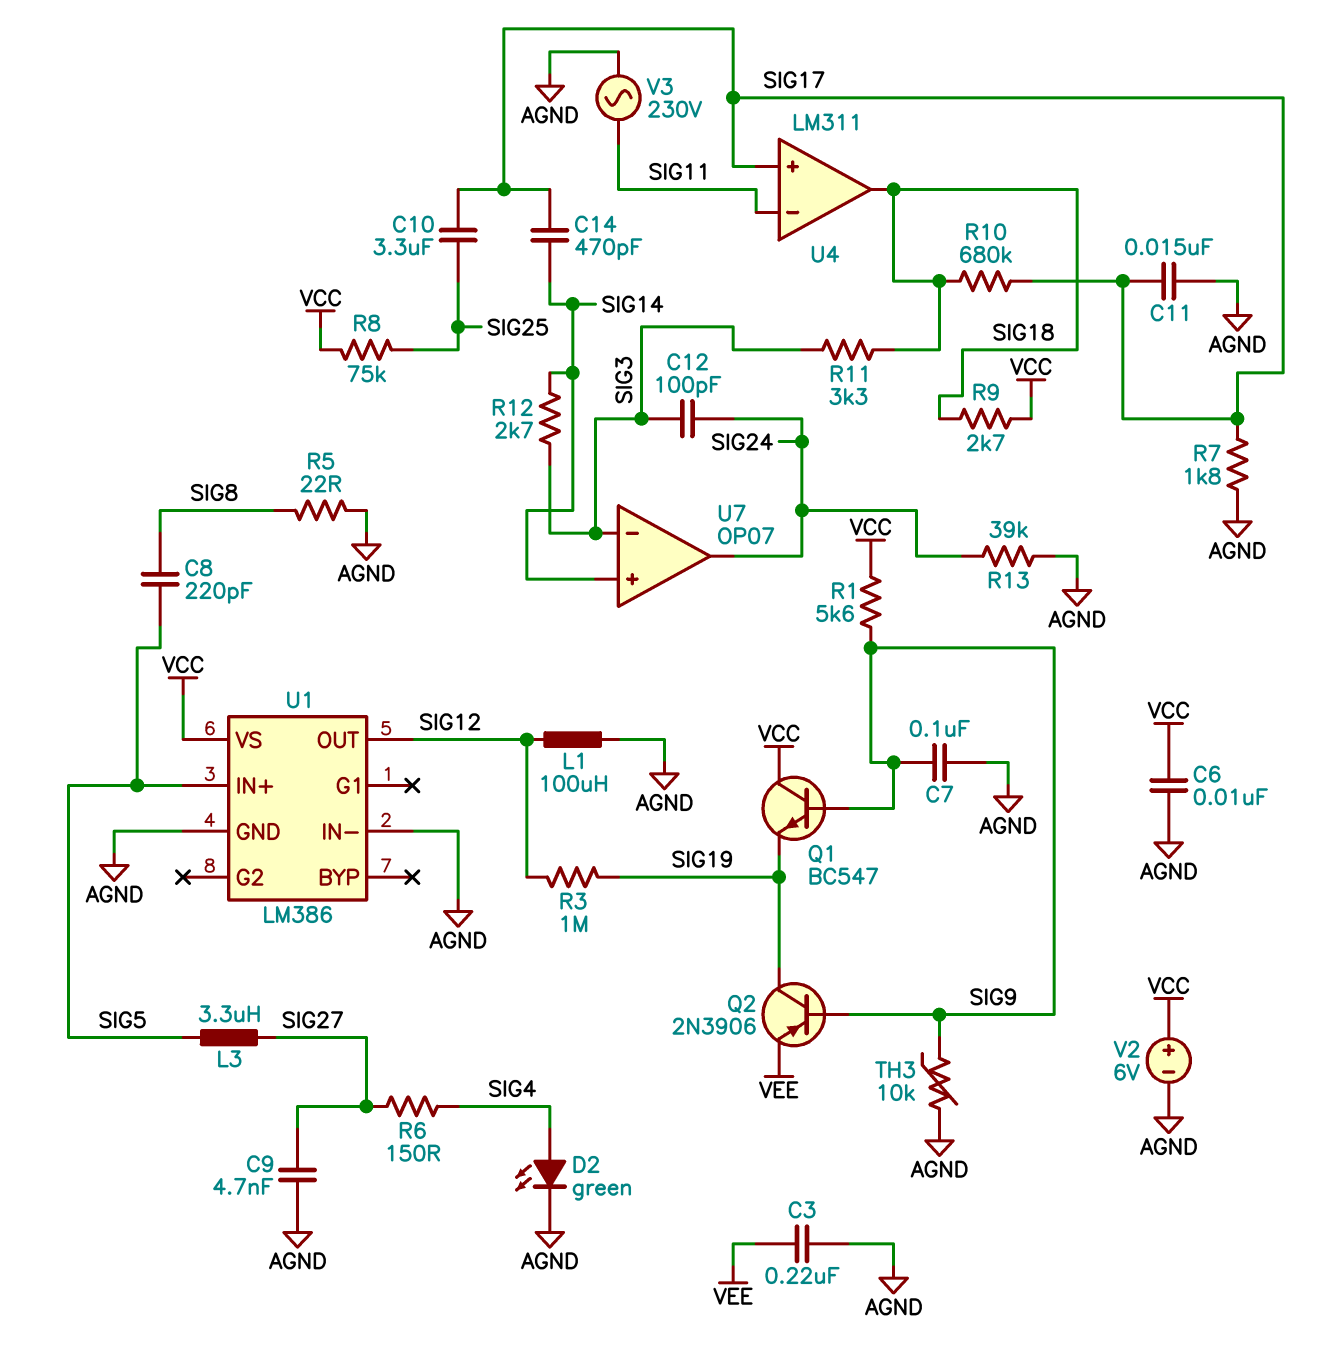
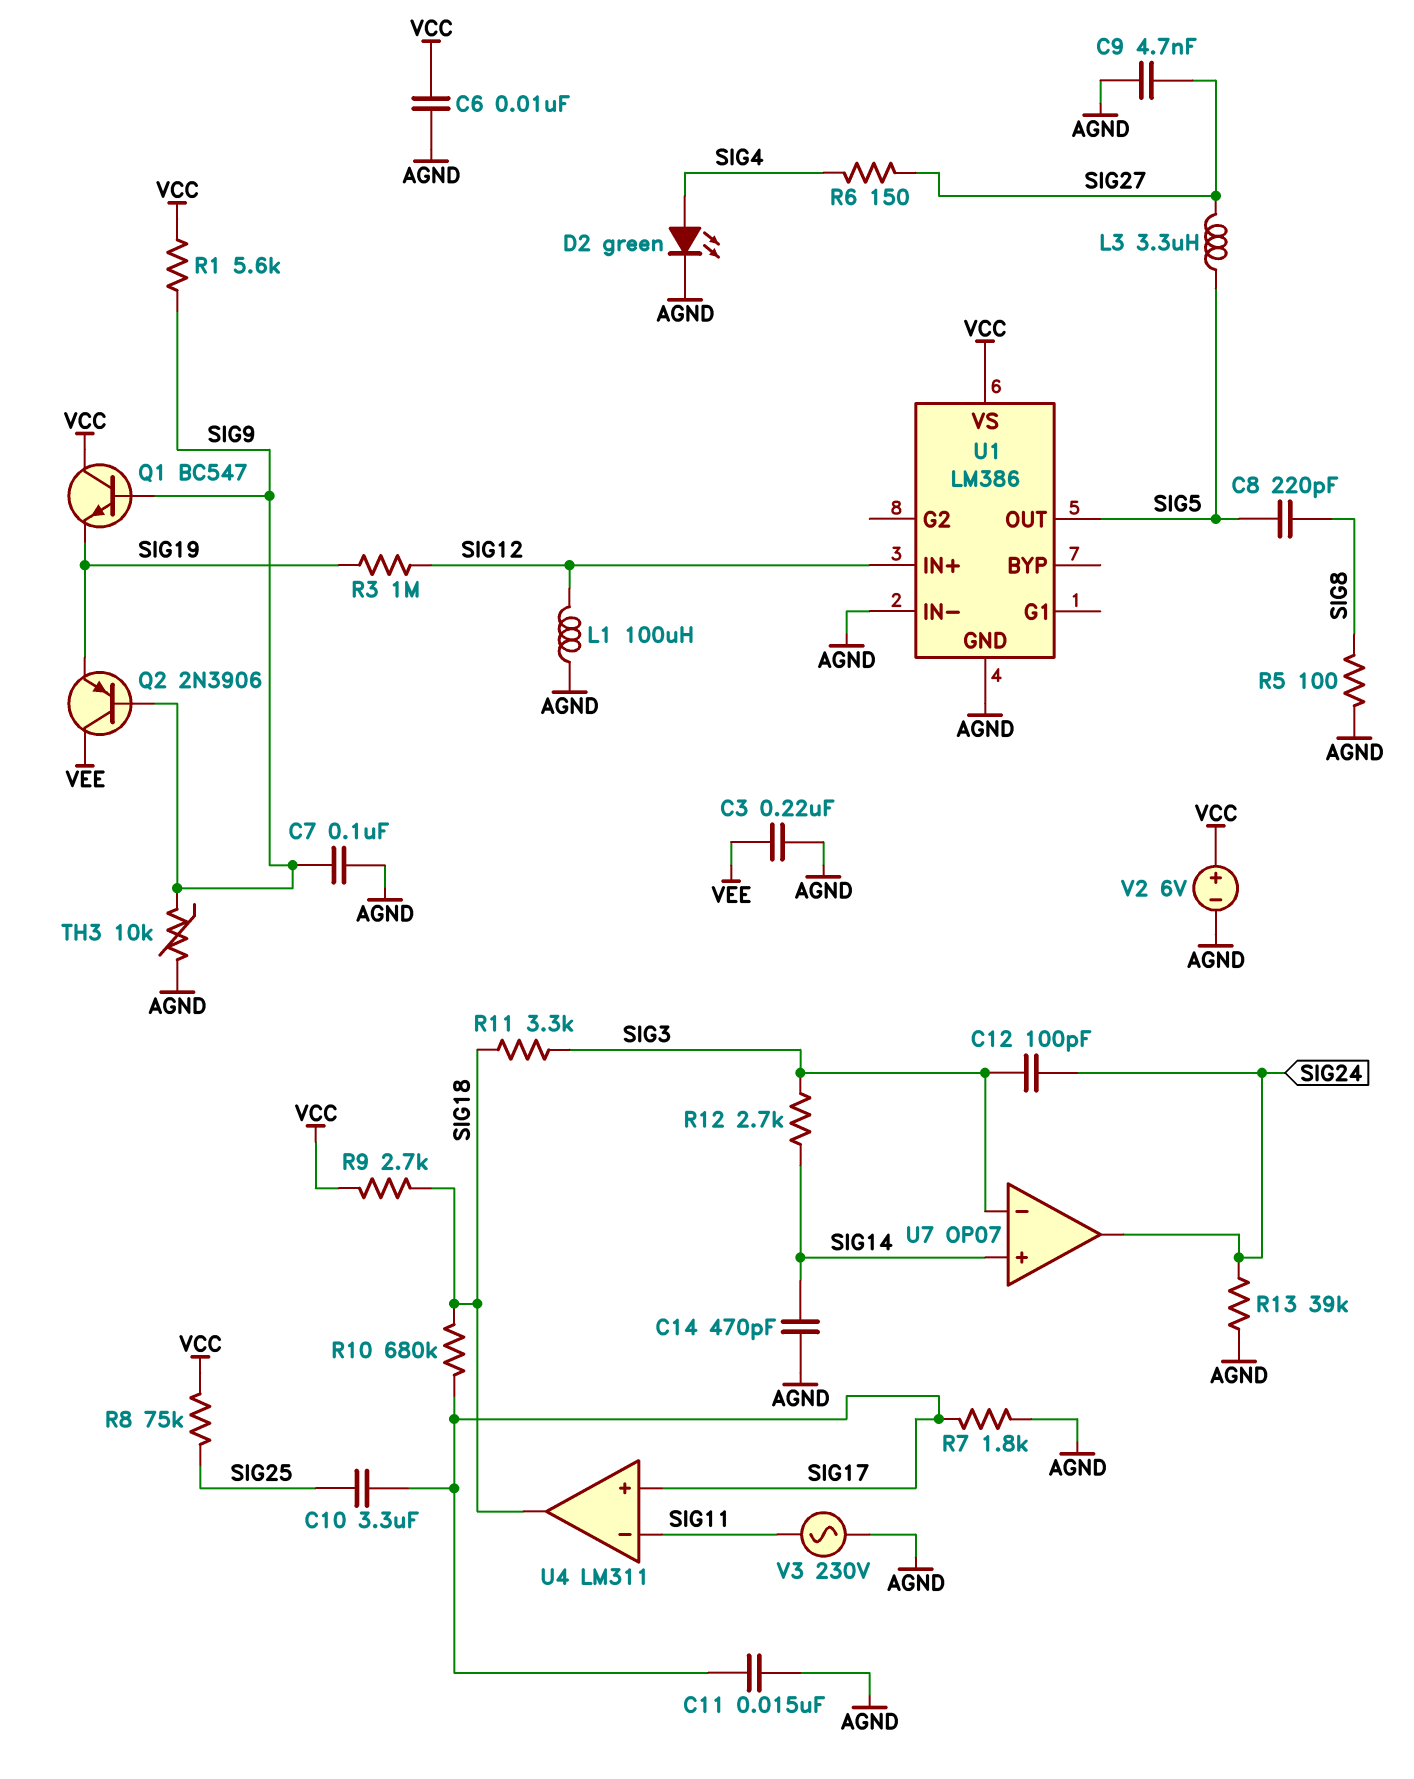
C14: 470pF (SIG14, SIG17) -> 470pF (AGND, SIG14)
Q2: PNP 2N3906 (B SIG9, C SIG19, E VEE) -> PNP 2N3906 (B SIG9, C VEE, E SIG19)
R5: 22 (AGND, SIG8) -> 100 (AGND, SIG8)
U1 pin IN+: SIG5 -> SIG12
U1 pin OUT: SIG12 -> SIG5

